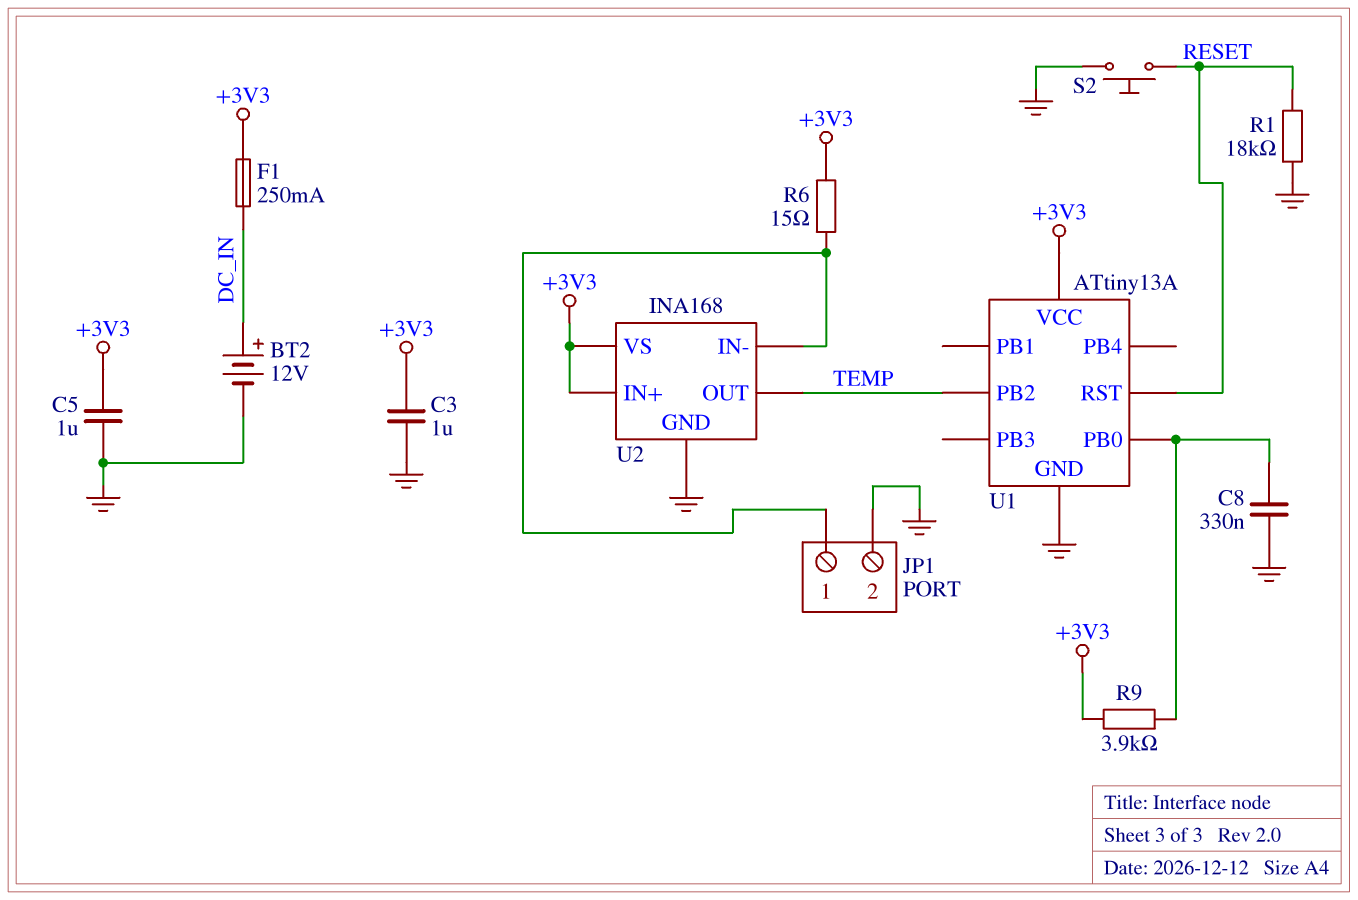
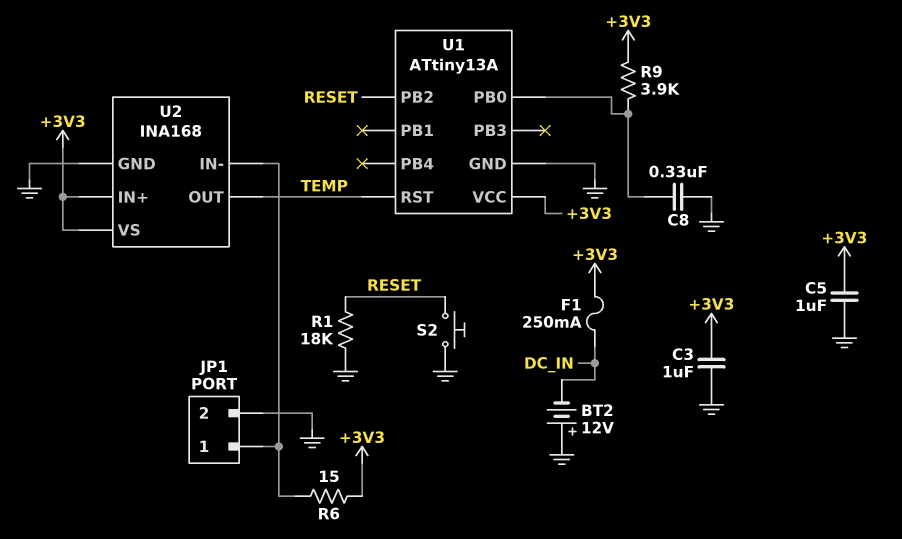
BT2: 12V (plus DC_IN, minus GND) -> 12V (plus GND, minus DC_IN)
U1 pin PB2: TEMP -> RESET
U1 pin RST: RESET -> TEMP

